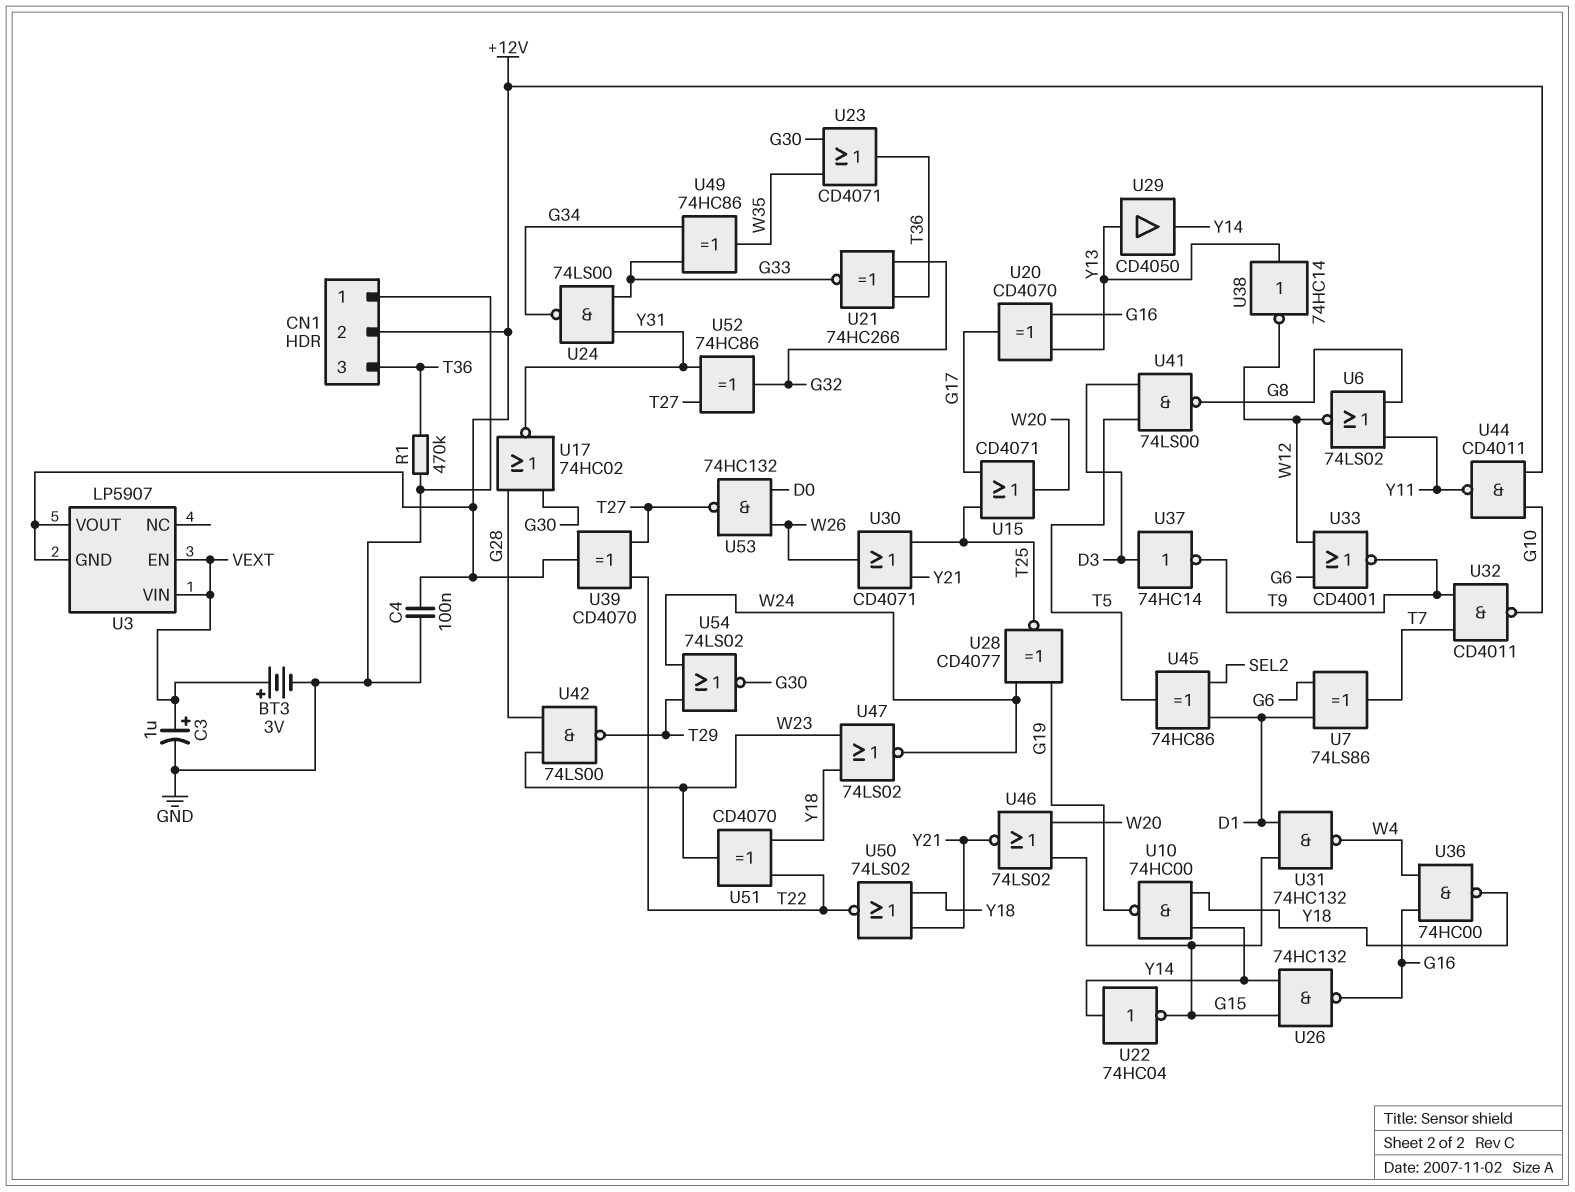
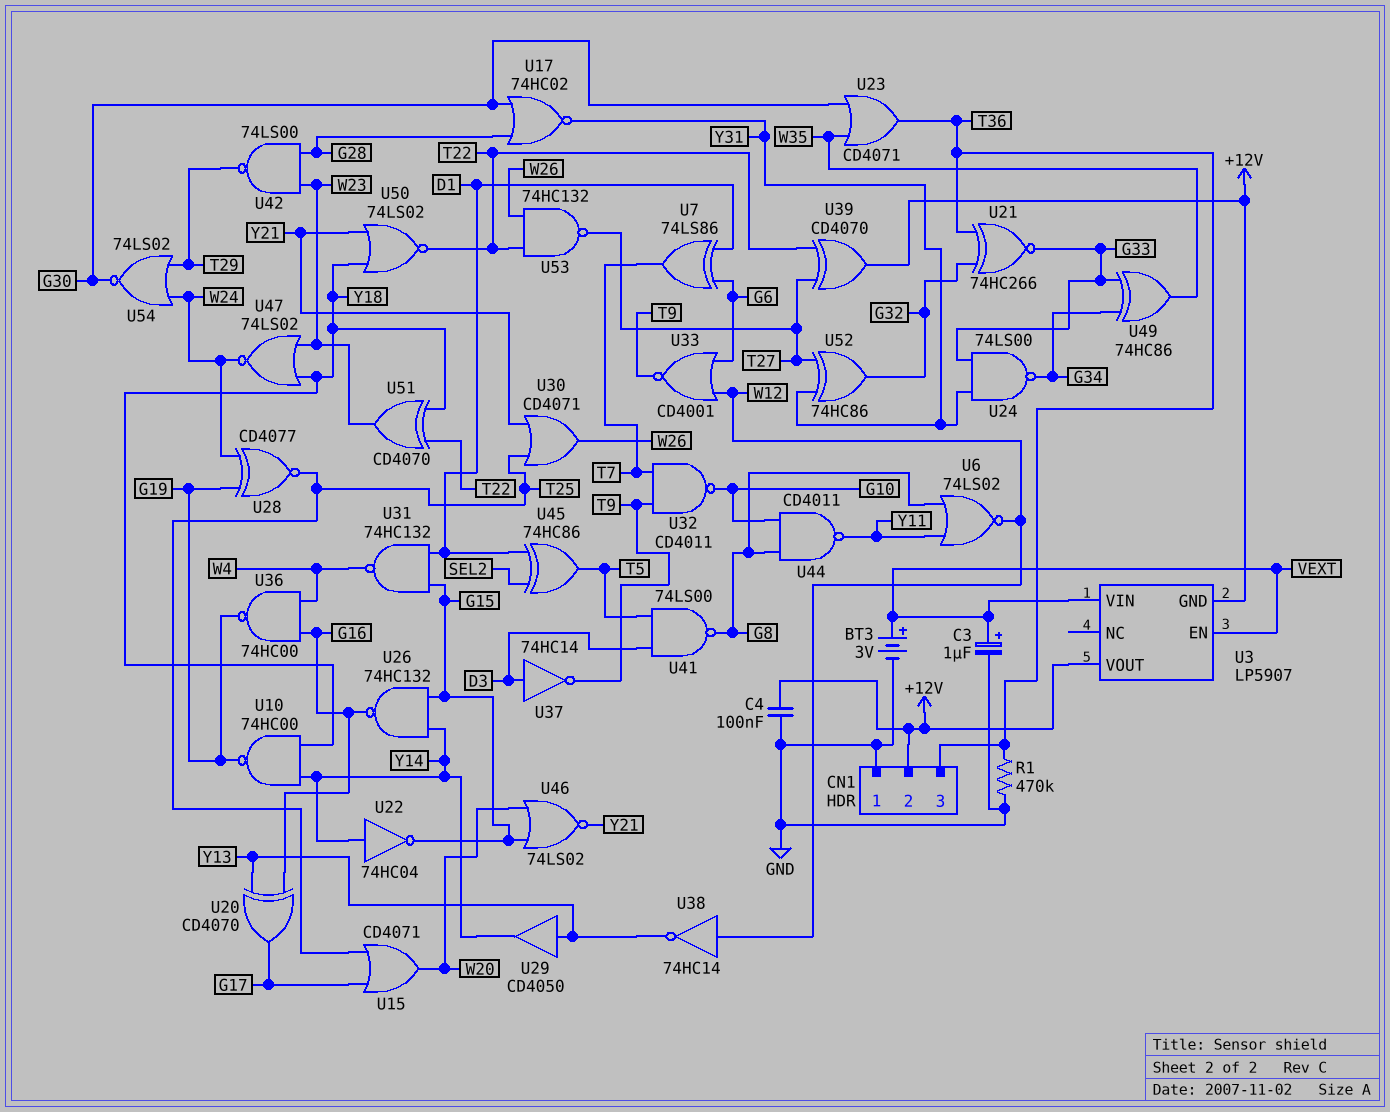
U36: NAND 74HC00 (in G16, in W4, out Y18) -> NAND 74HC00 (in G16, in W4, out G19)
U38: NOT 74HC14 (in Y13, out W12) -> NOT 74HC14 (in W12, out Y13)
U44: NAND CD4011 (in +12V, in G10, out Y11) -> NAND CD4011 (in G8, in G10, out Y11)
U53: NAND 74HC132 (in D0, in W26, out T27) -> NAND 74HC132 (in T22, in W26, out T27)

